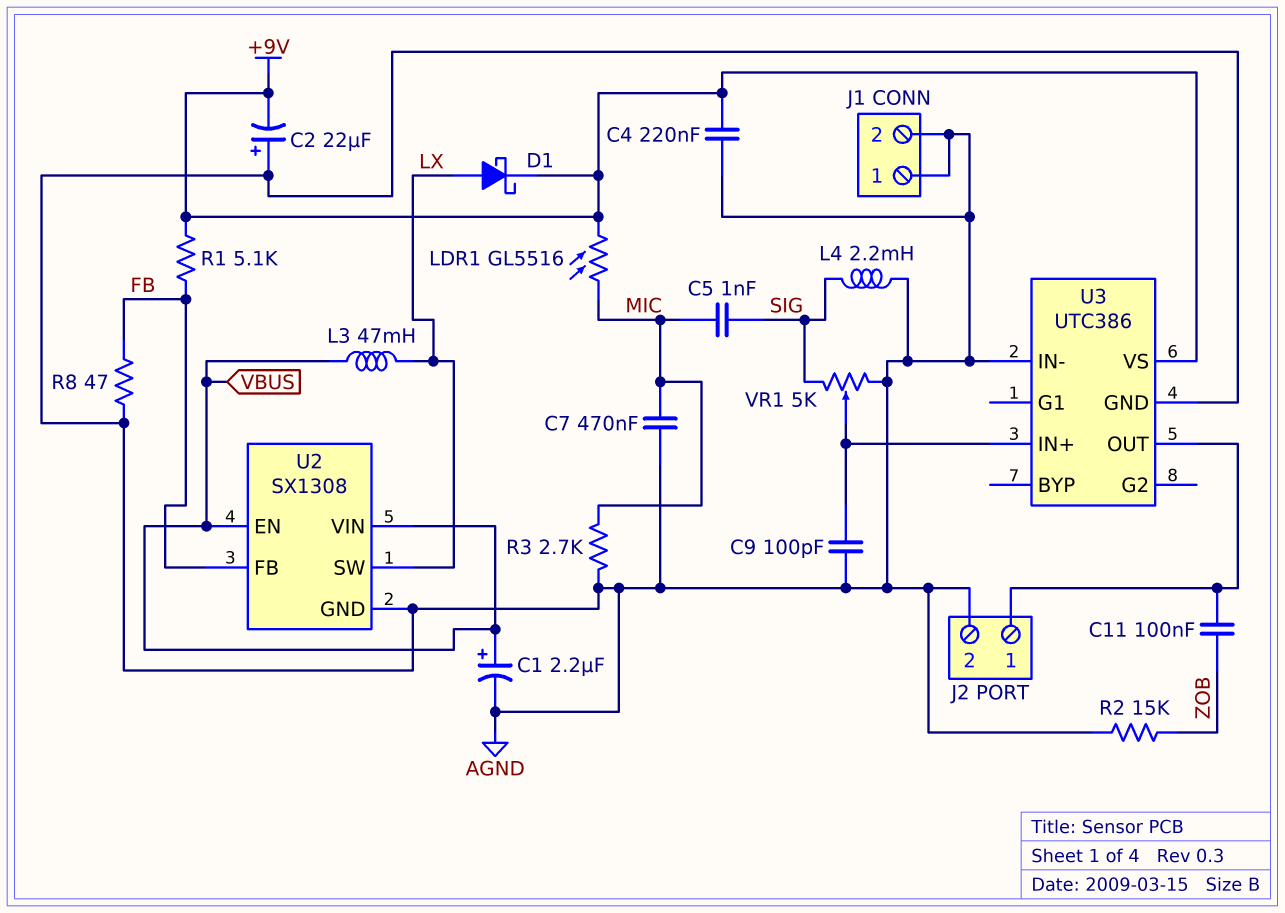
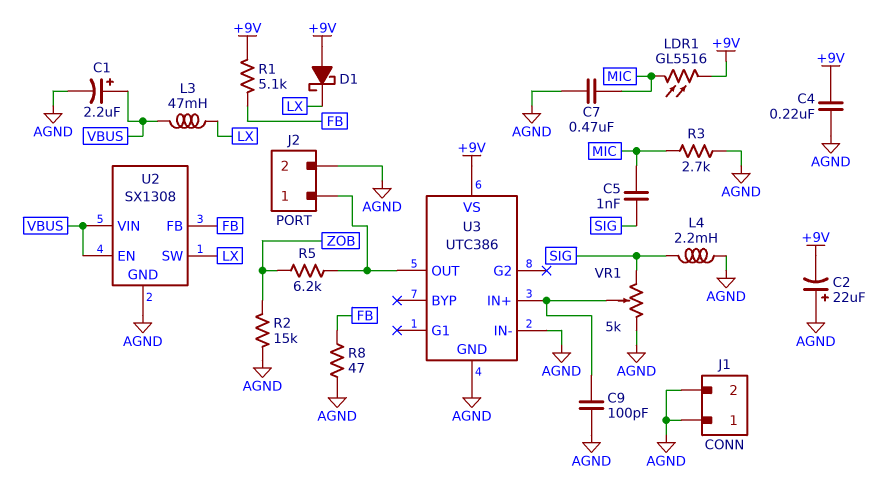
C11: 100nF (J2/1, ZOB) -> none
D1: schottky (A LX, K +9V) -> schottky (A +9V, K LX)
R5: none -> 6.2k (J2/1, ZOB)

